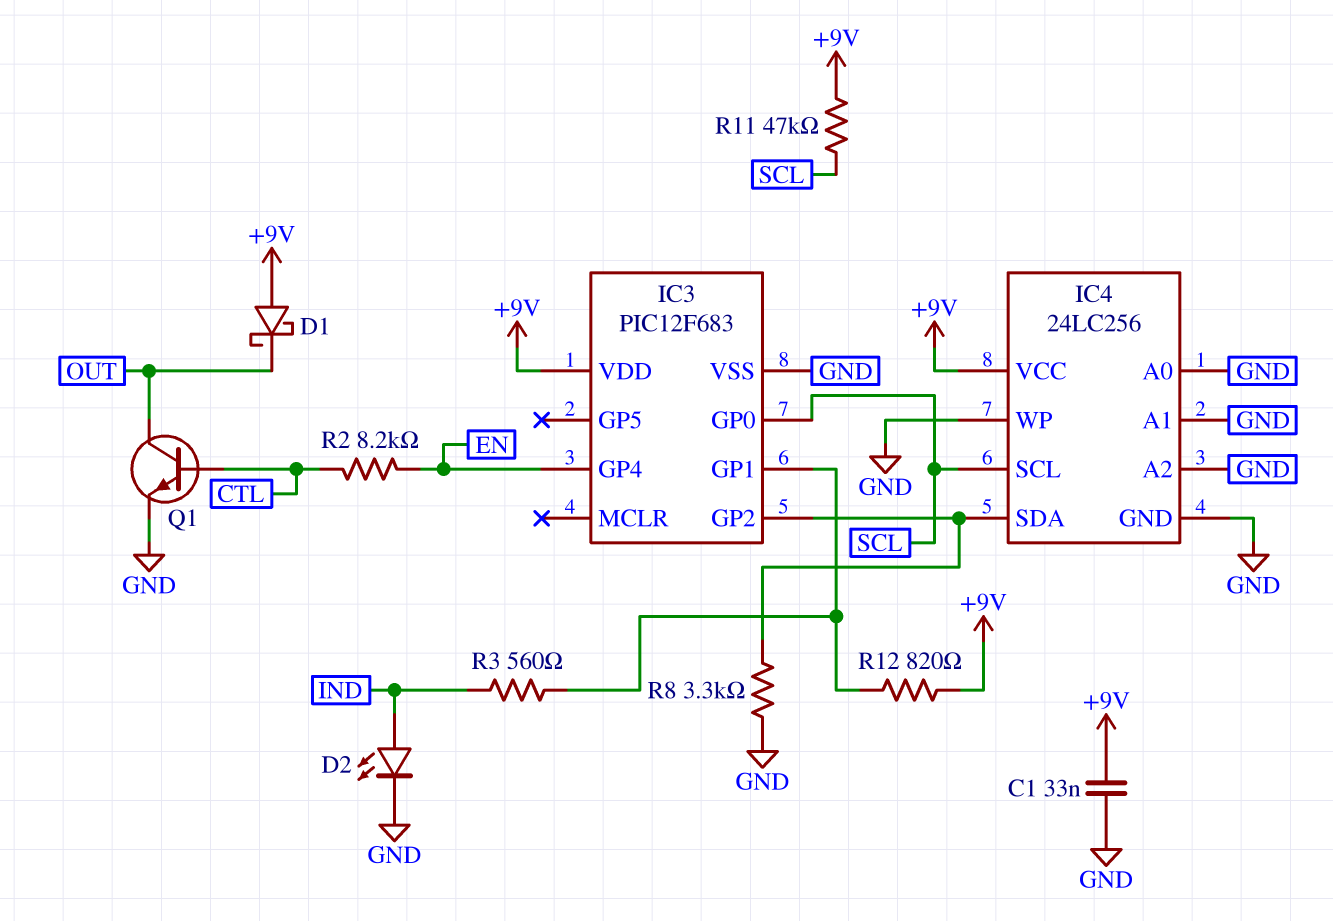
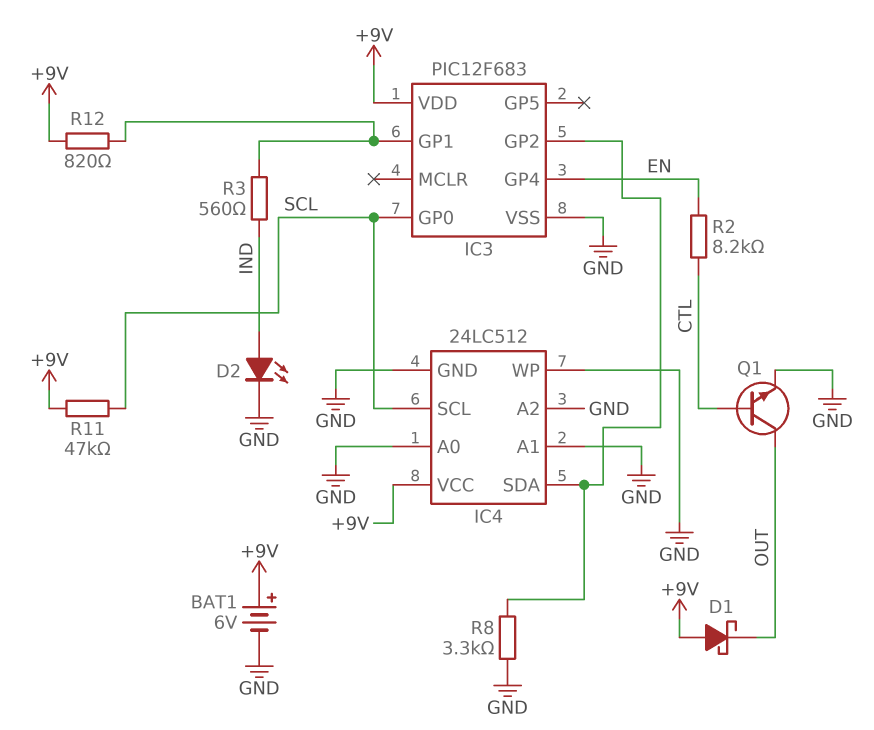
BAT1: none -> 6V (plus +9V, minus GND)
C1: 33nF (+9V, GND) -> none
IC4: 24LC256 -> 24LC512

